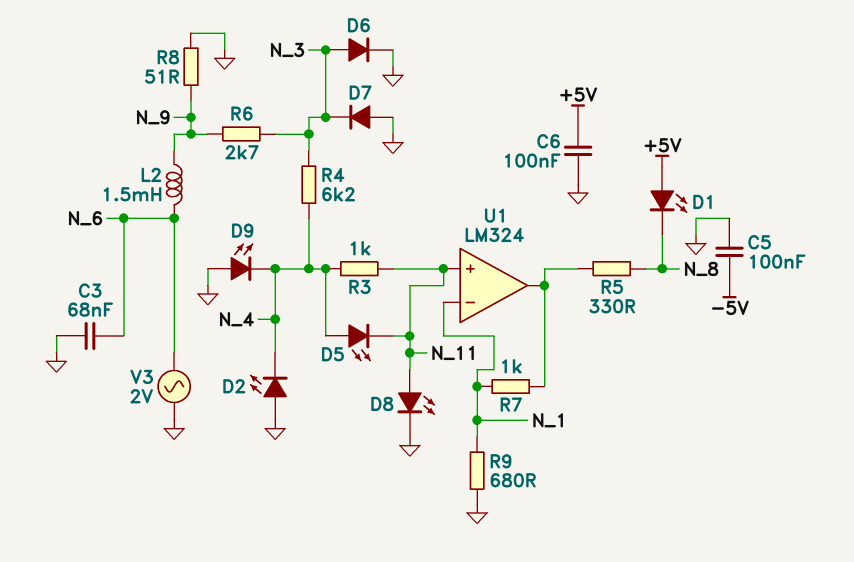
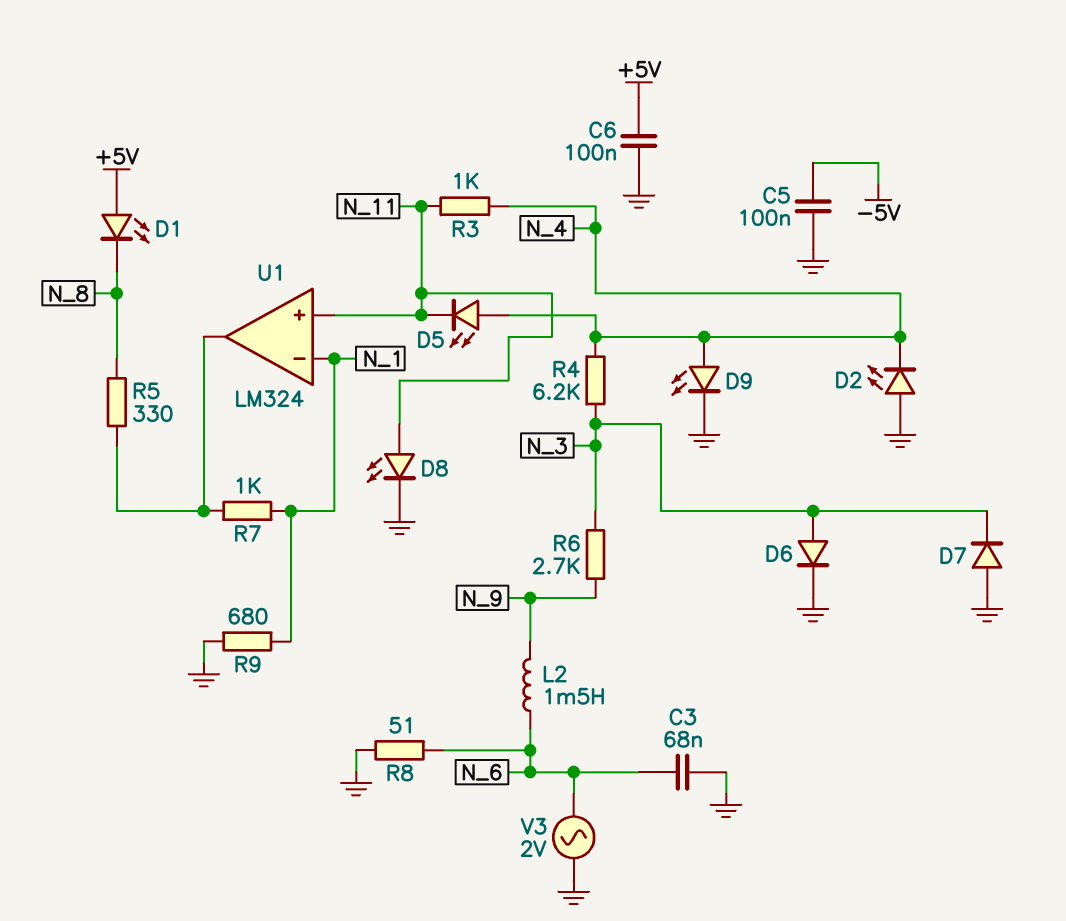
D9: LED (A GND, K N_4) -> LED (A N_4, K GND)
R8: 51 (GND, N_9) -> 51 (GND, N_6)

